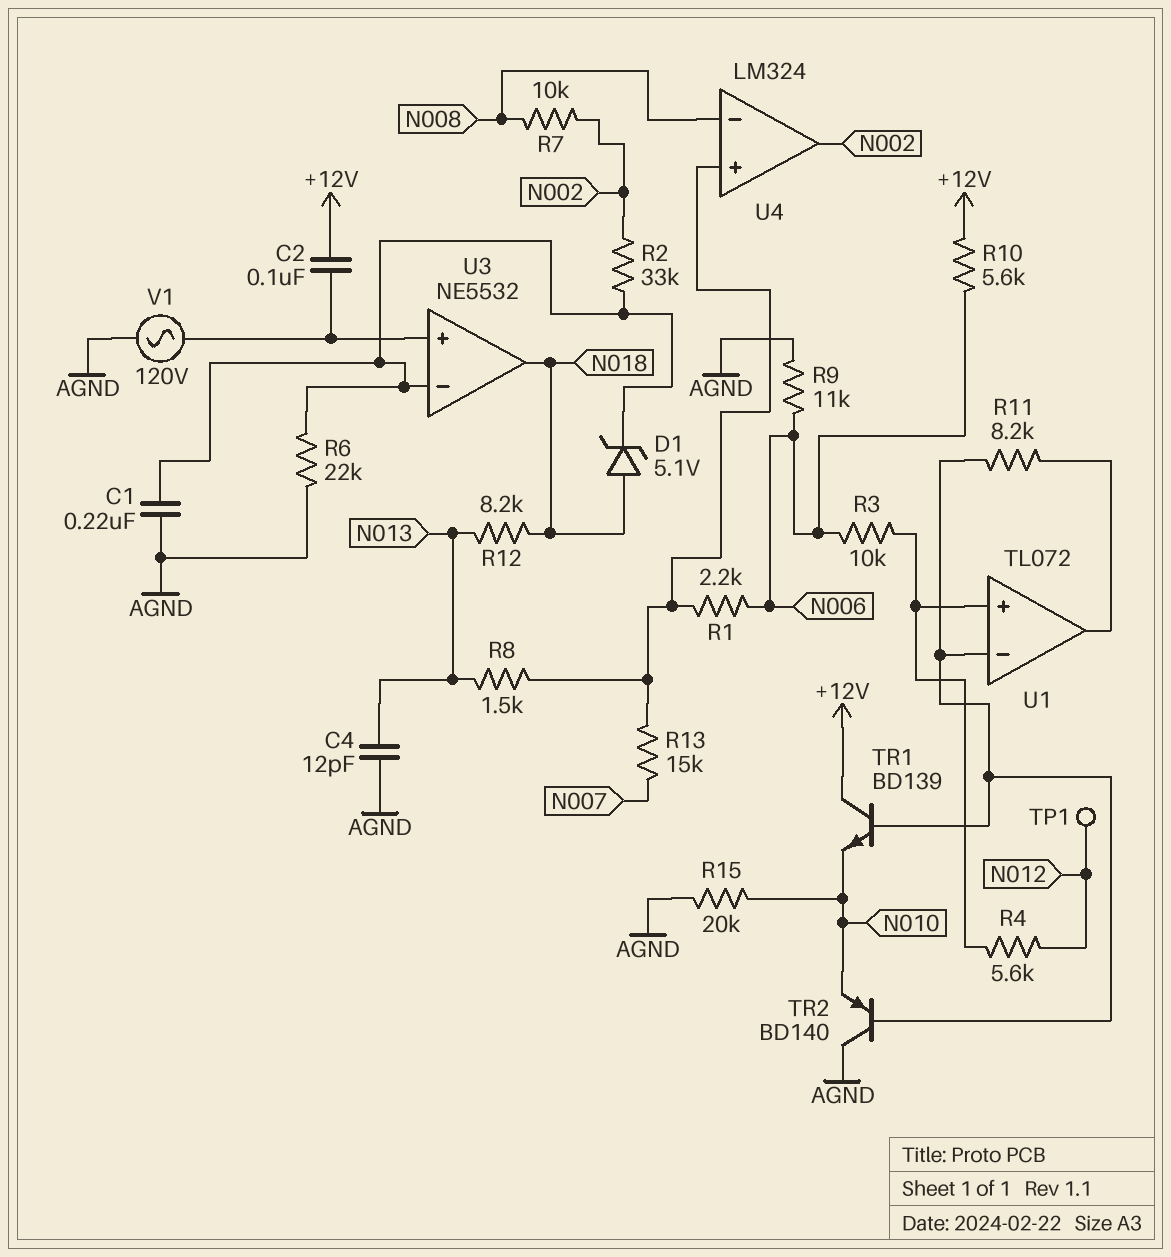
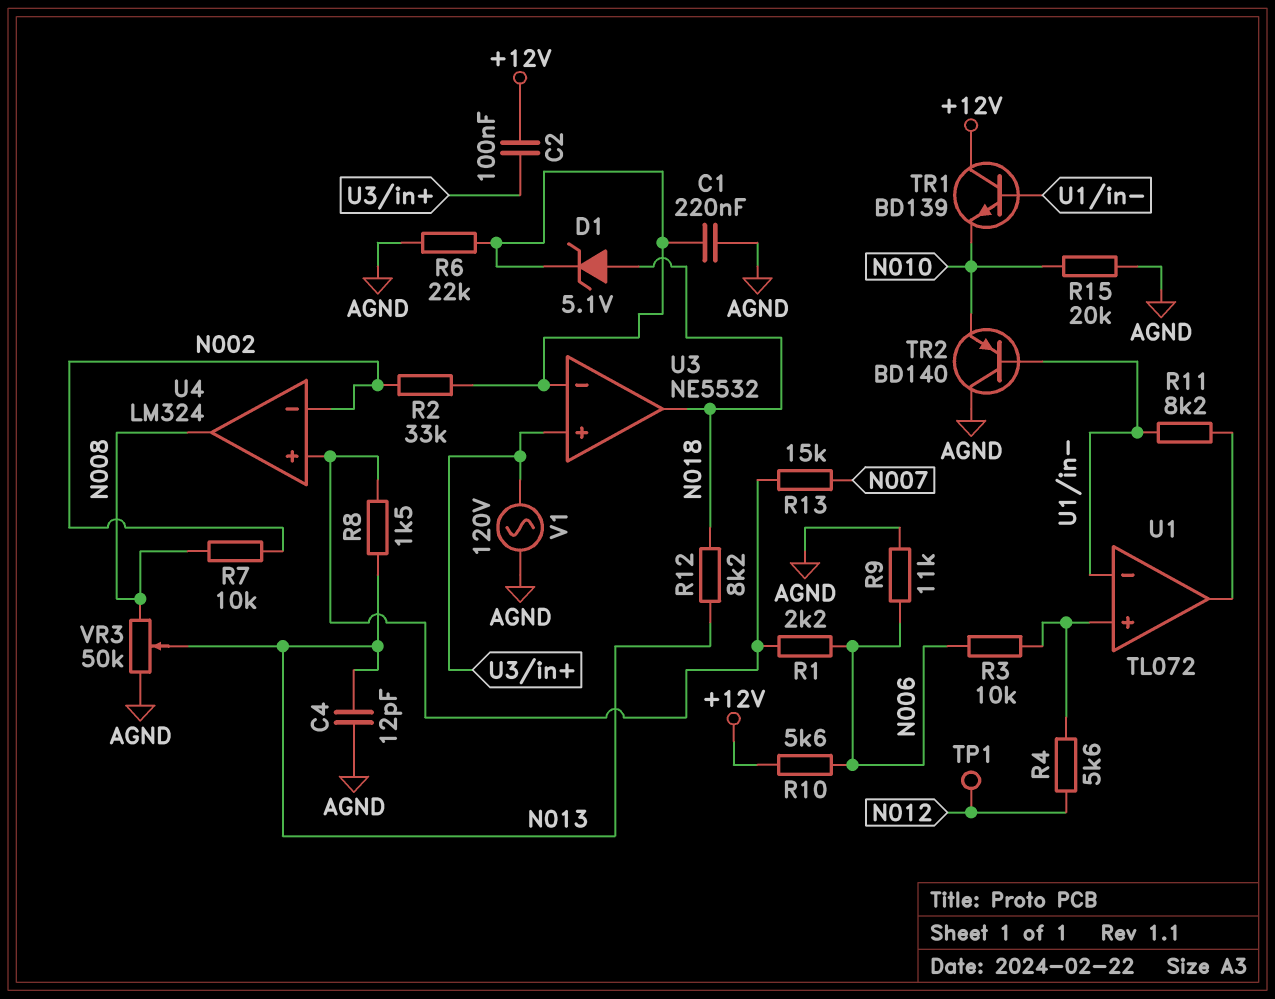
U4 pin in-: N008 -> N002
U4 pin out: N002 -> N008
VR3: none -> 50k (AGND, N008, wiper N013)

